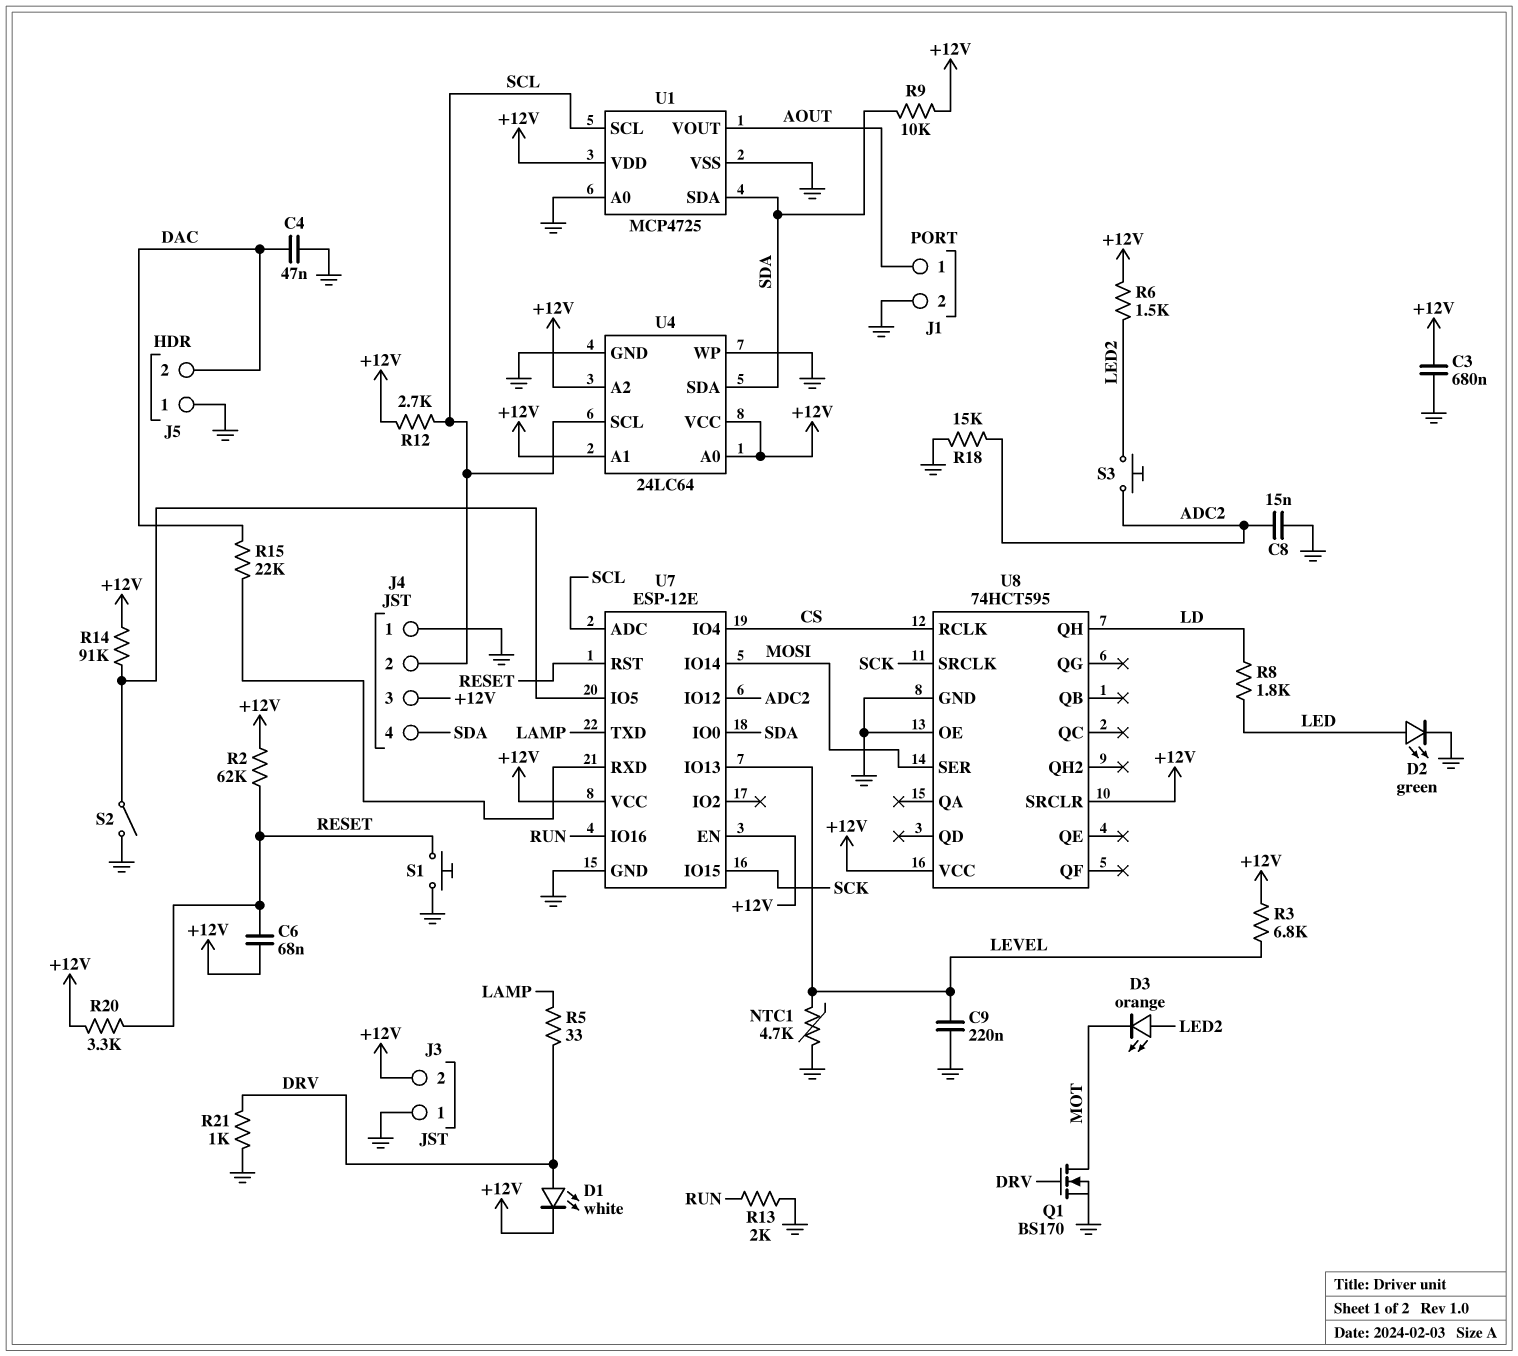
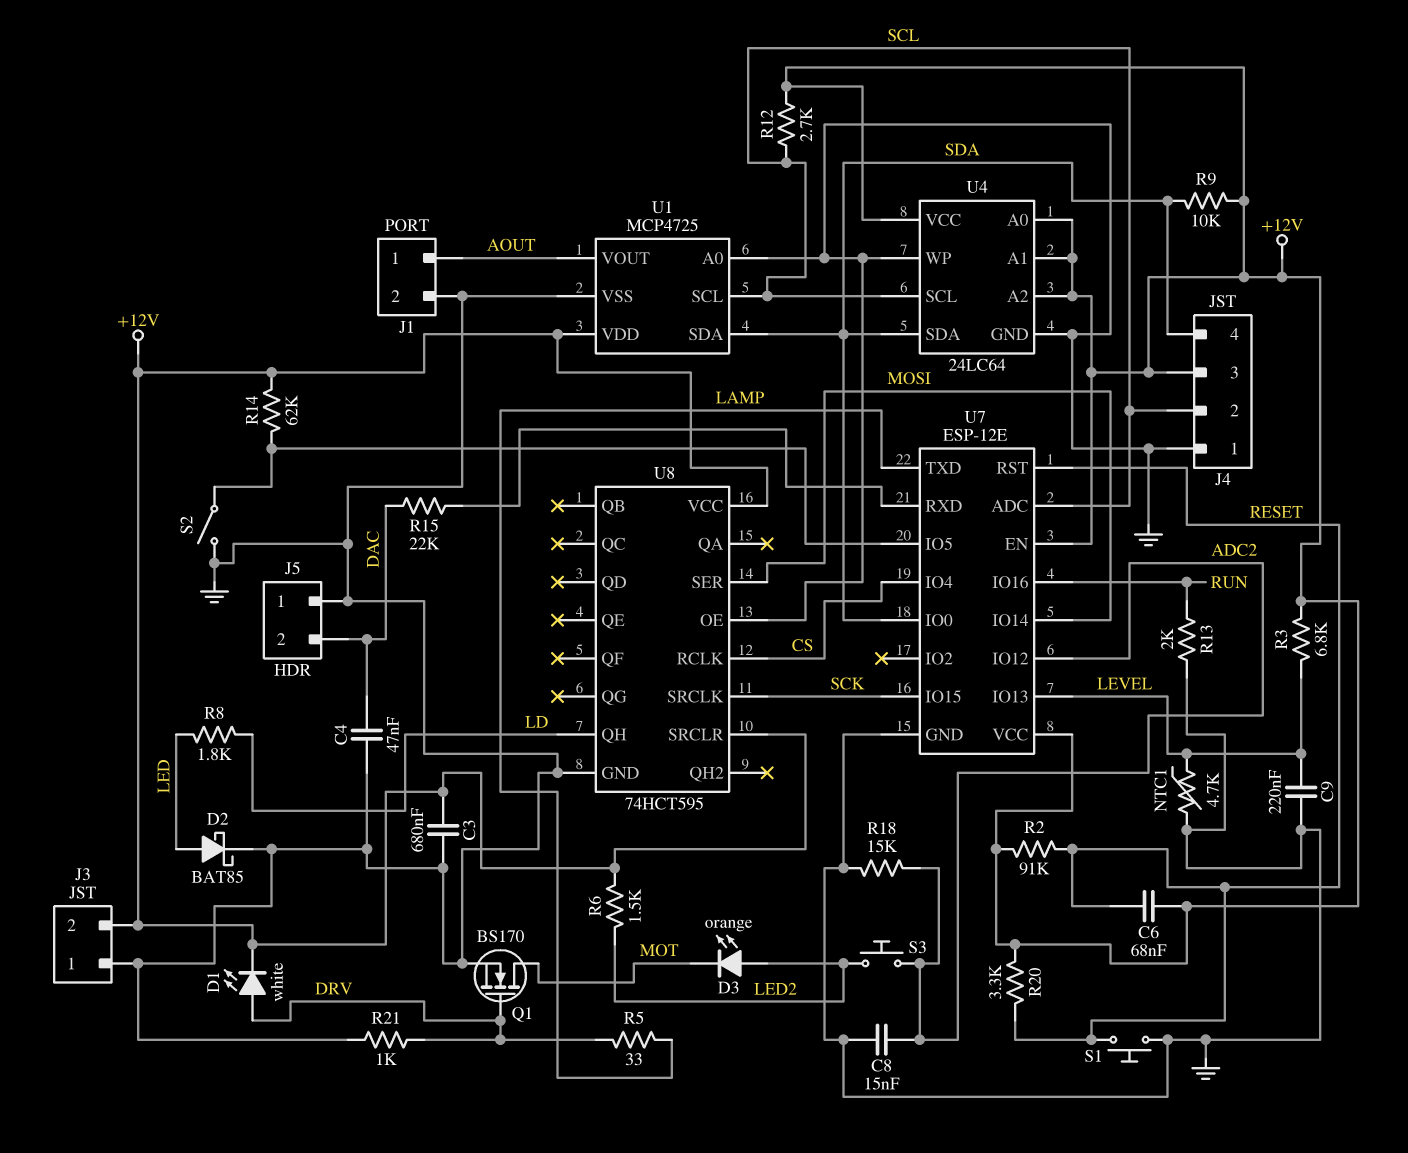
D2: LED green (A LED, K GND) -> schottky BAT85 (A LED, K GND)
R2: 62k (+12V, RESET) -> 91k (+12V, RESET)
R14: 91k (+12V, U7/IO5) -> 62k (+12V, U7/IO5)

